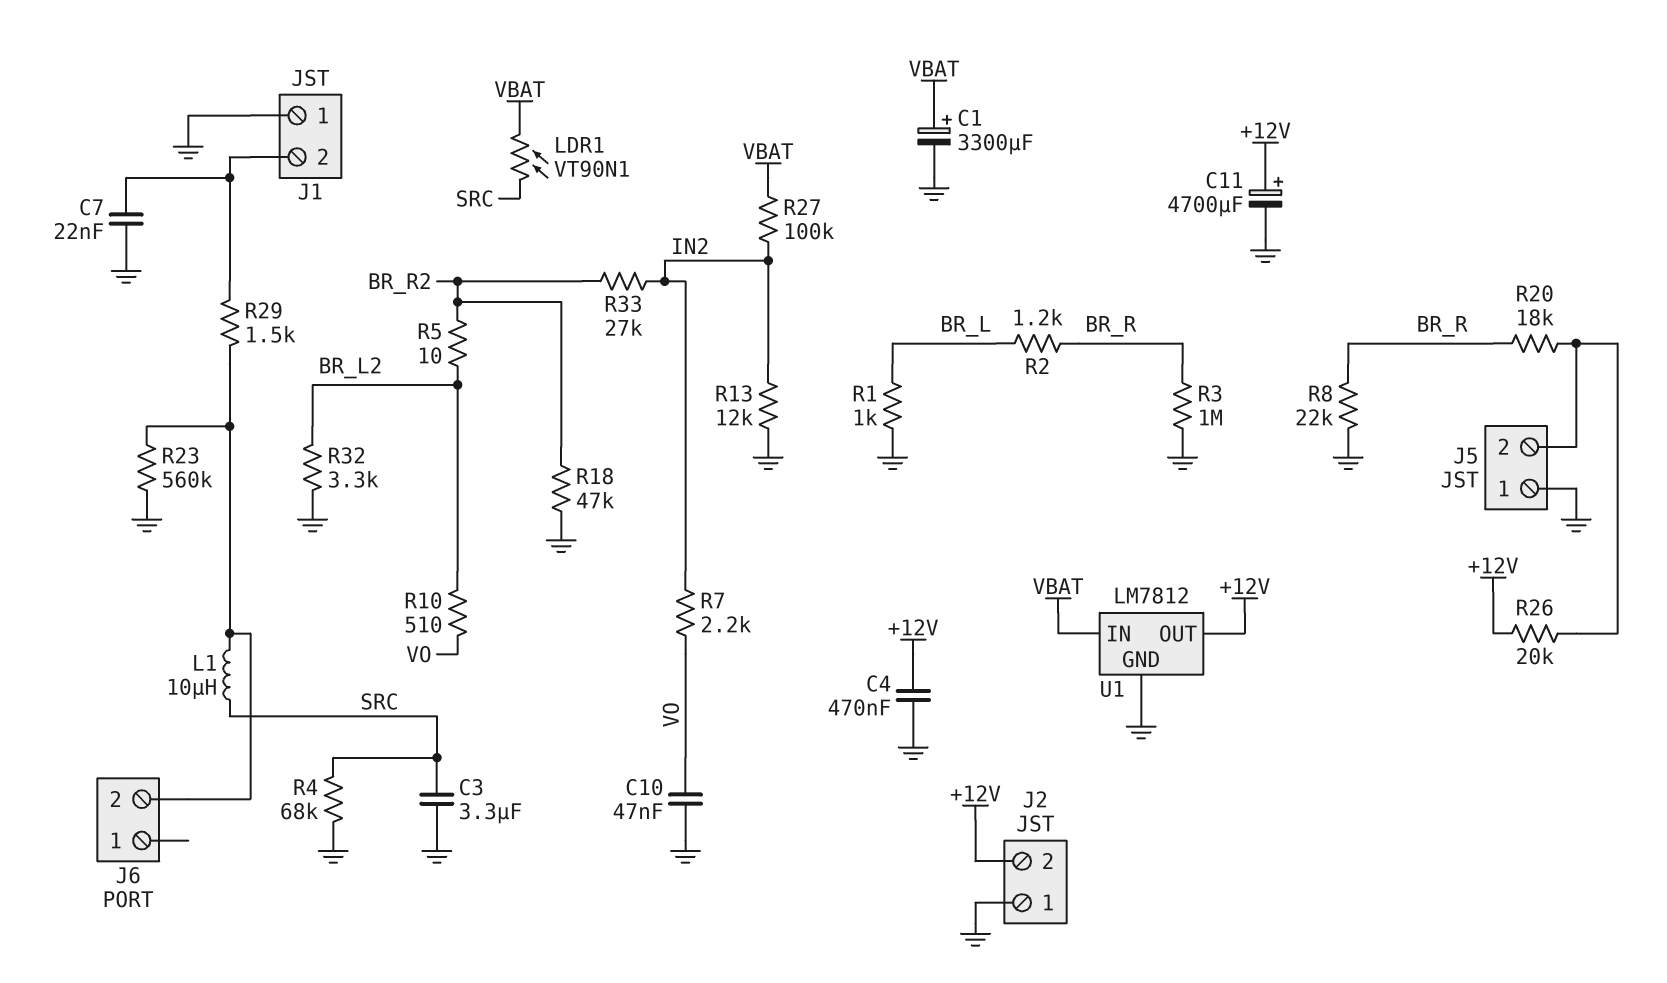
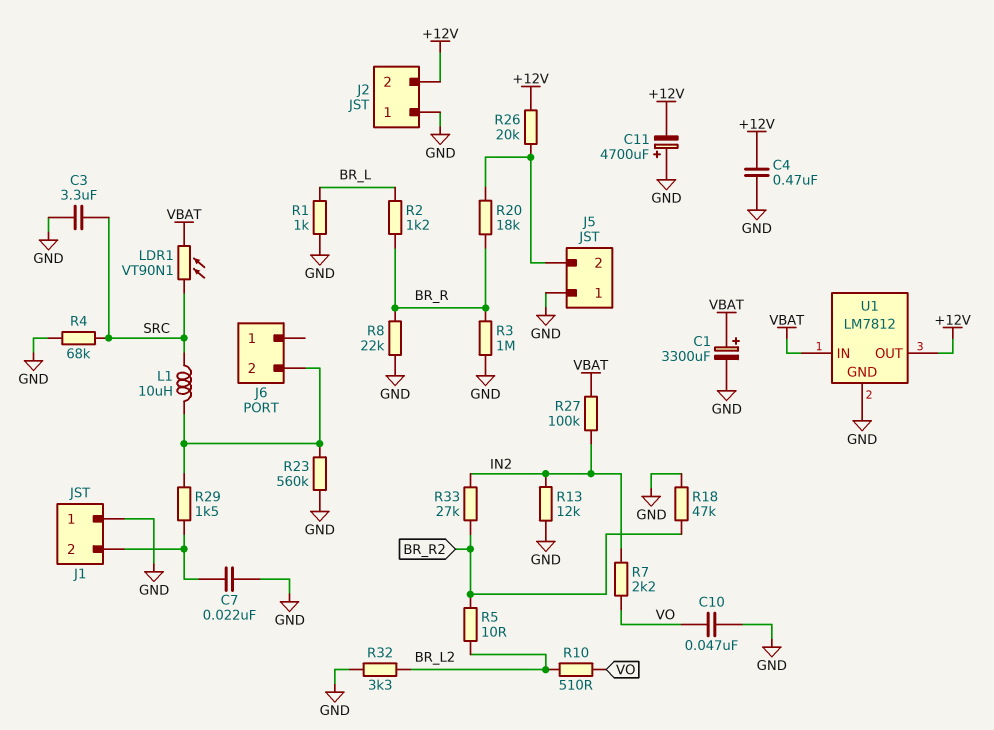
C11: 4700uF (plus +12V, minus GND) -> 4700uF (plus GND, minus +12V)

